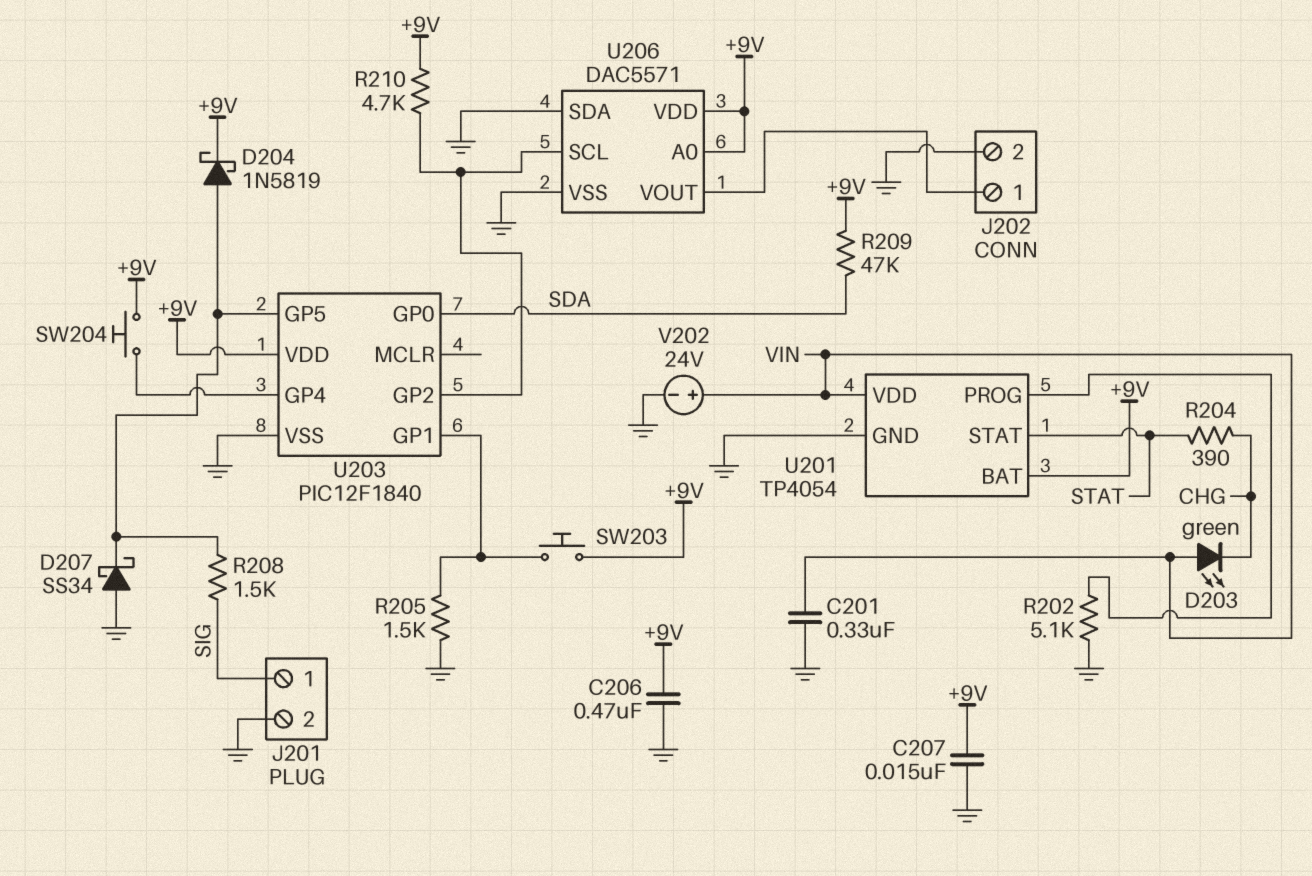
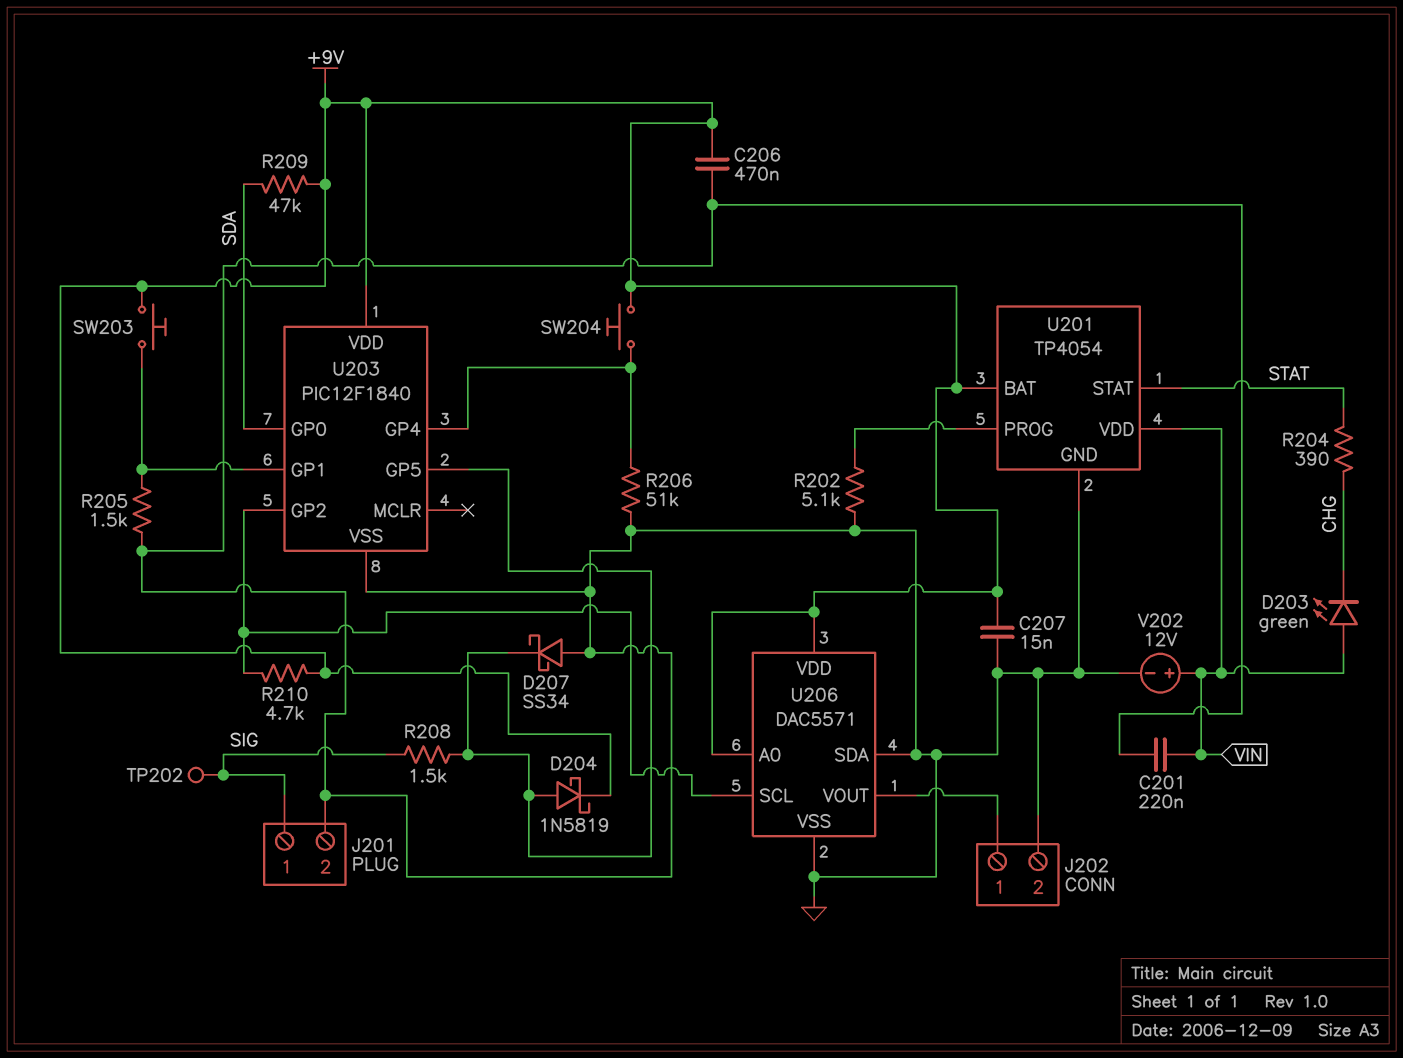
C201: 330nF (GND, VIN) -> 220nF (GND, VIN)
R206: none -> 51k (GND, U203/GP4)
TP202: none -> test point (SIG)
V202: 24V (plus VIN, minus GND) -> 12V (plus VIN, minus GND)

